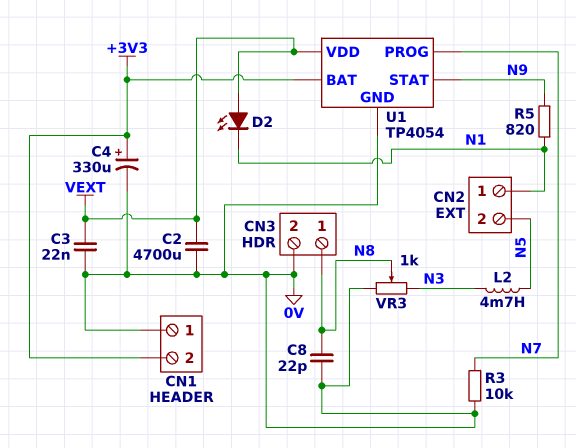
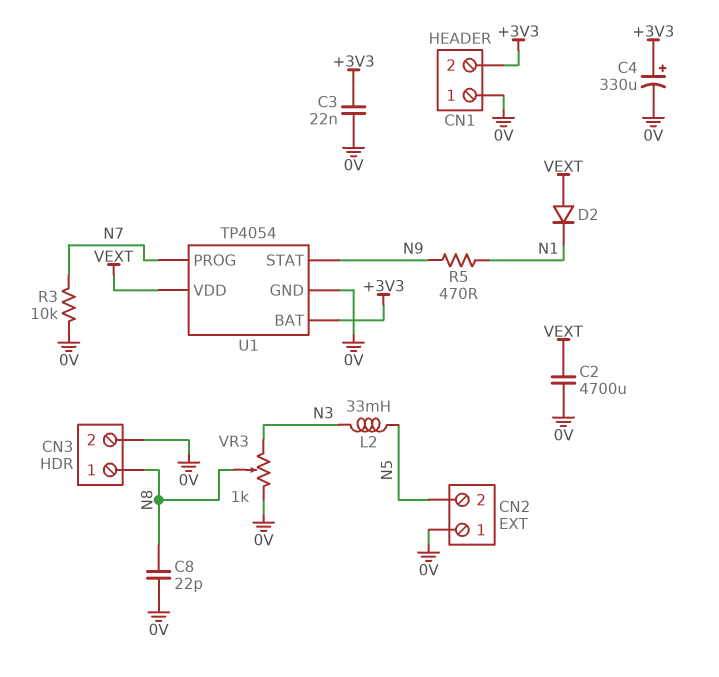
C3: 22nF (0V, VEXT) -> 22nF (+3V3, 0V)
CN2 pin 1: N1 -> 0V
D2: LED (A VEXT, K N1) -> diode (A VEXT, K N1)
L2: 4.7mH (N3, N5) -> 33mH (N3, N5)
R5: 820 (N1, N9) -> 470 (N1, N9)

